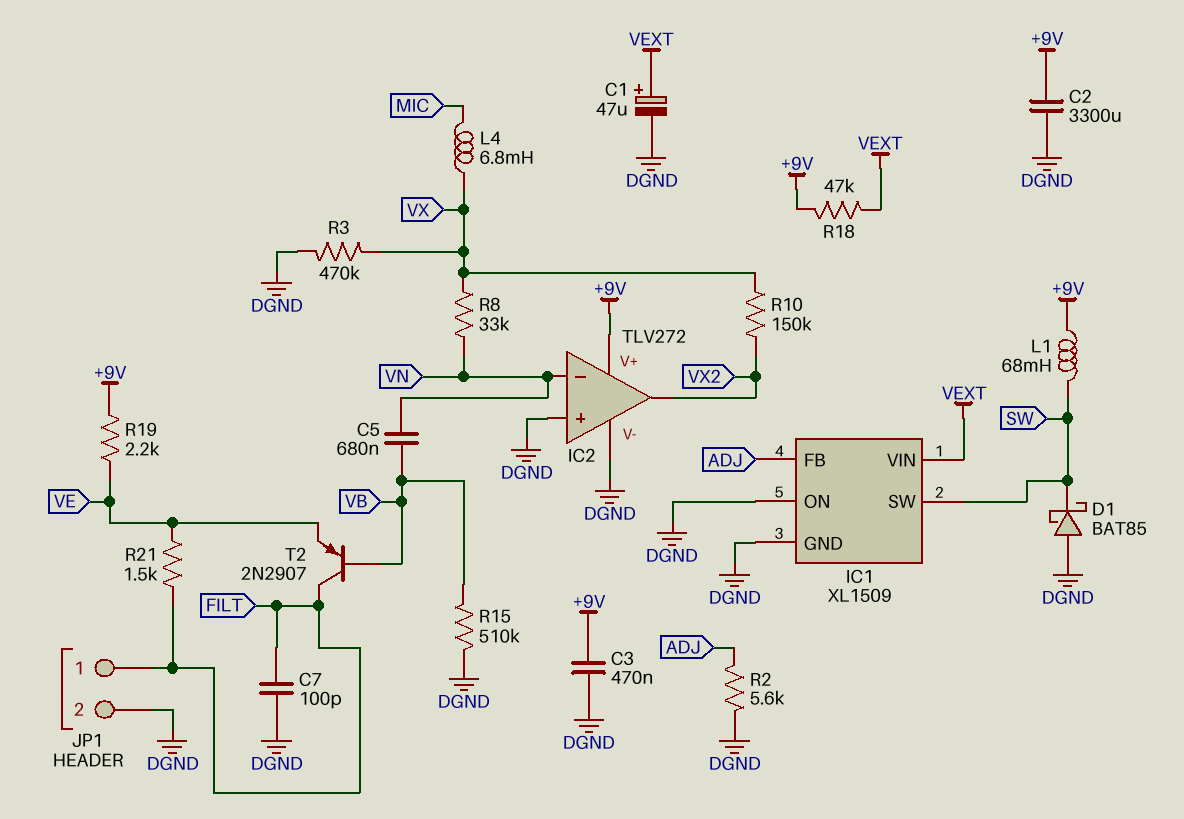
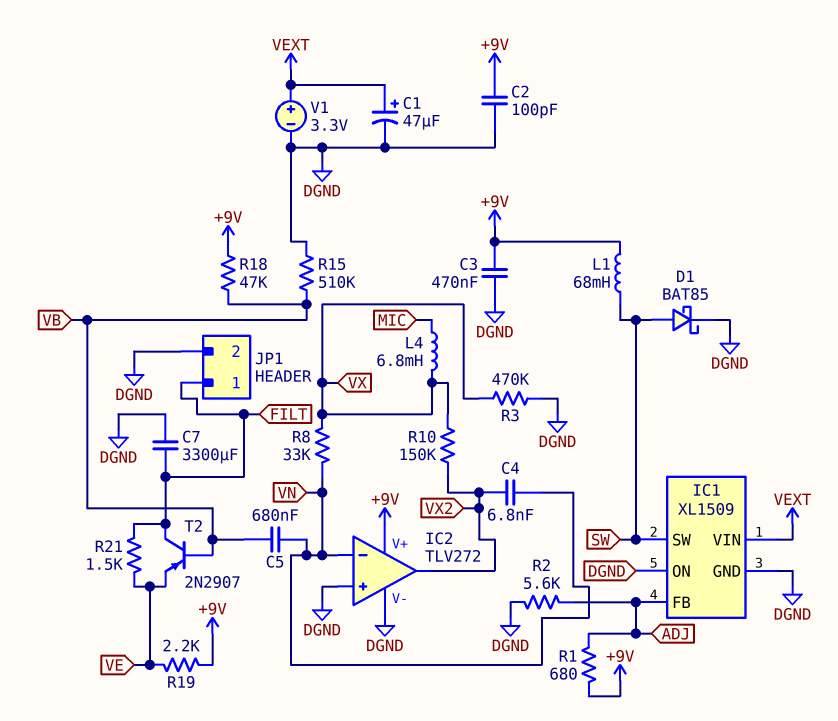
C2: 3300uF (+9V, DGND) -> 100pF (+9V, DGND)
C4: none -> 6.8nF (VN, VX2)
C7: 100pF (DGND, FILT) -> 3300uF (DGND, FILT)
D1: schottky BAT85 (A DGND, K SW) -> schottky BAT85 (A SW, K DGND)
R1: none -> 680 (+9V, ADJ)
R18: 47k (+9V, VEXT) -> 47k (+9V, VB)
V1: none -> 3.3V (plus VEXT, minus DGND)

